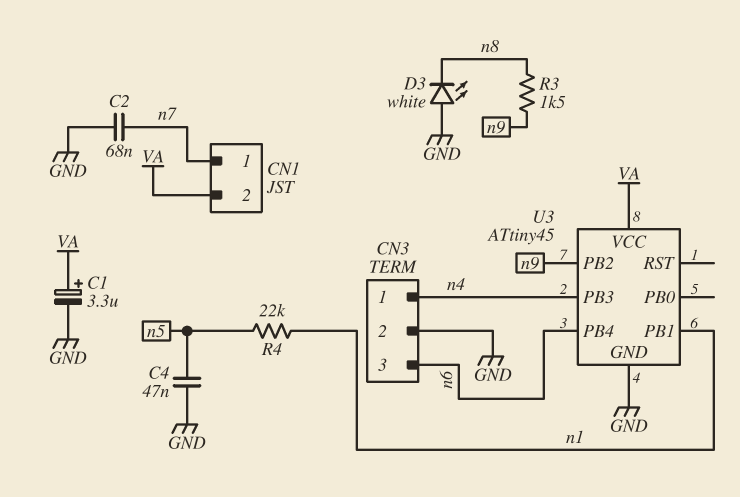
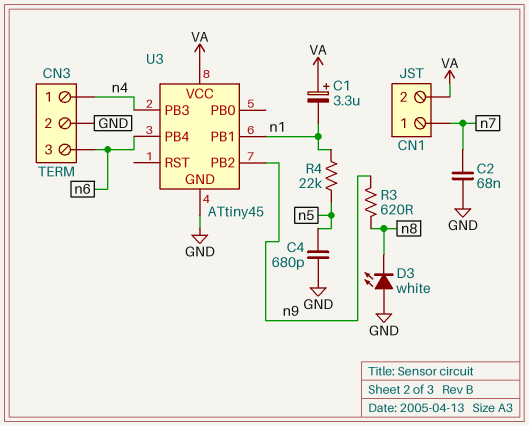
C1: 3.3uF (plus VA, minus GND) -> 3.3uF (plus VA, minus n1)
C4: 47nF (GND, n5) -> 680pF (GND, n5)
R3: 1.5k (n8, n9) -> 620 (n8, n9)

